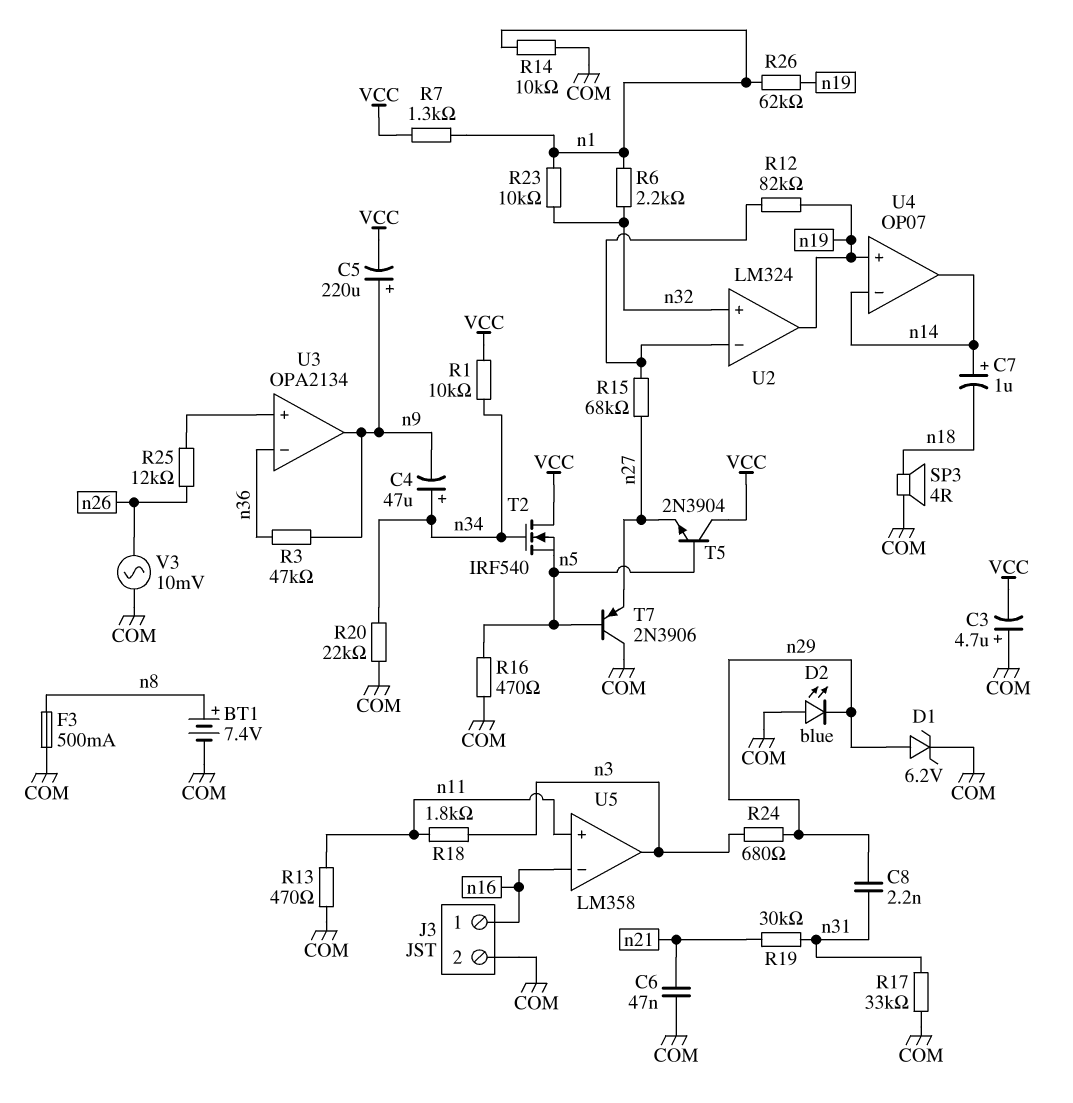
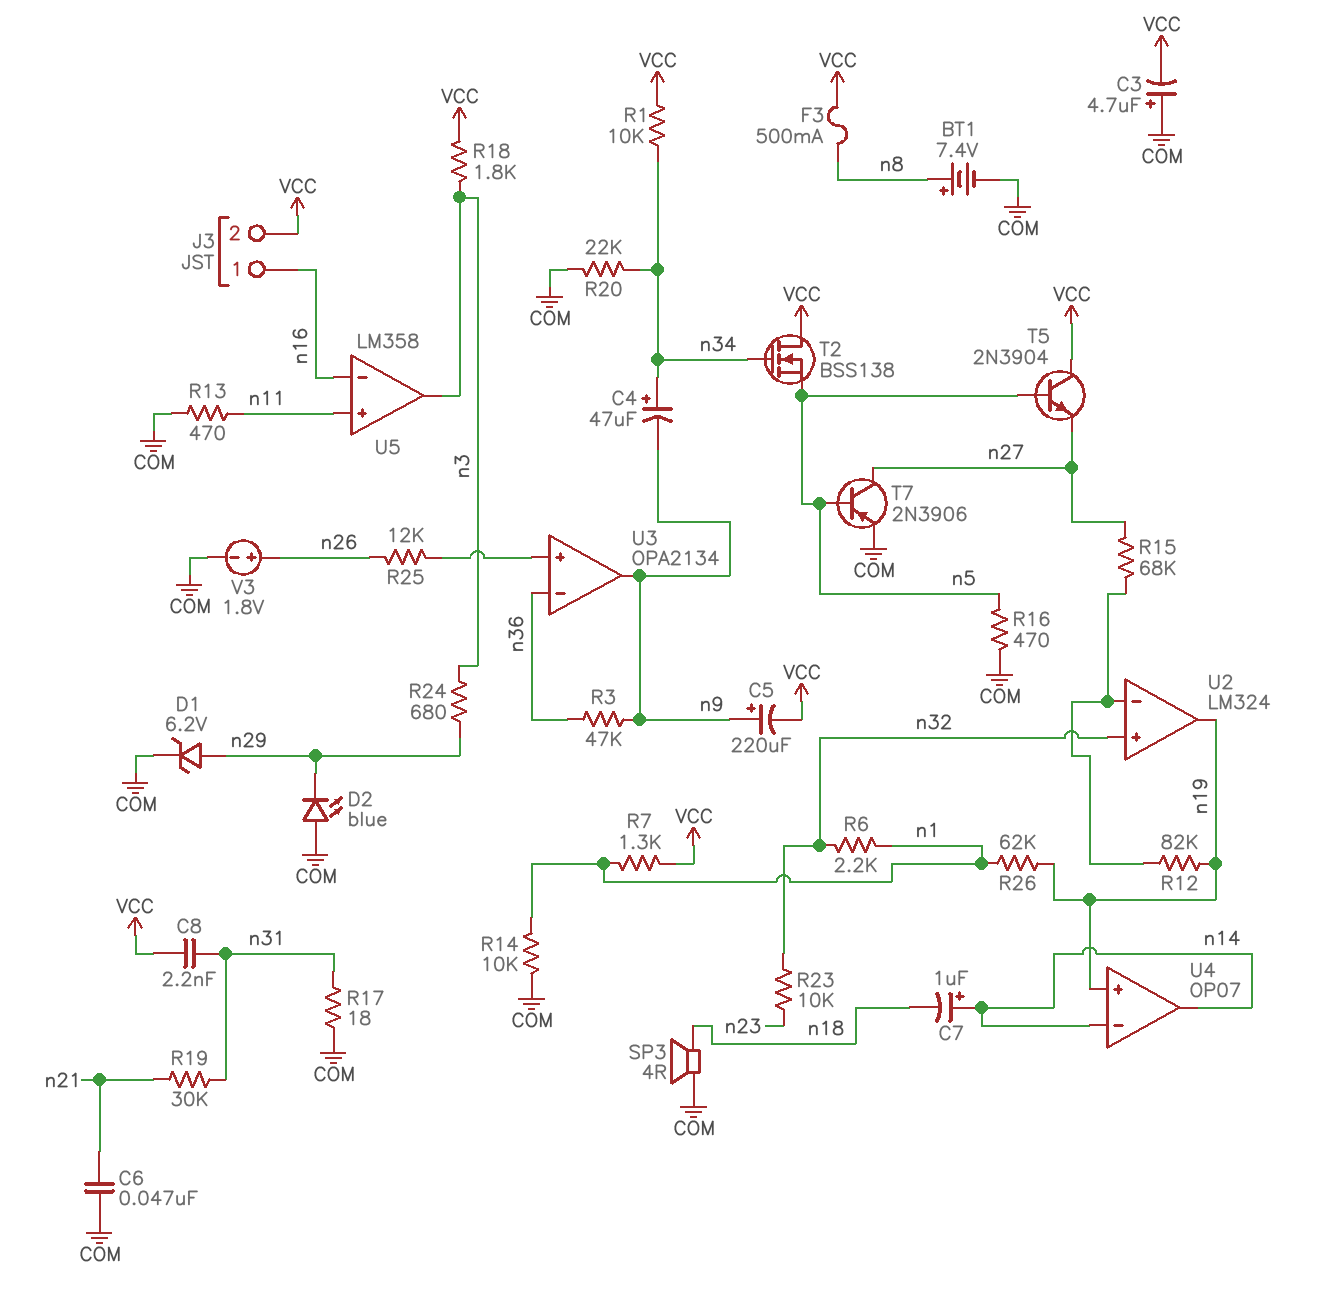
C8: 2.2nF (n29, n31) -> 2.2nF (VCC, n31)
F3: 500mA (COM, n8) -> 500mA (VCC, n8)
J3 pin 2: COM -> VCC
R17: 33k (COM, n31) -> 18 (COM, n31)
R18: 1.8k (n3, n11) -> 1.8k (VCC, n3)
R23: 10k (n1, n32) -> 10k (n23, n32)
T2: NMOS IRF540 (G n34, D VCC, S n5) -> NMOS BSS138 (G n34, D VCC, S n5)
T7: PNP 2N3906 (B n5, C COM, E n27) -> PNP 2N3906 (B n5, C n27, E COM)
V3: AC 10mV (COM, n26) -> 1.8V (plus n26, minus COM)

